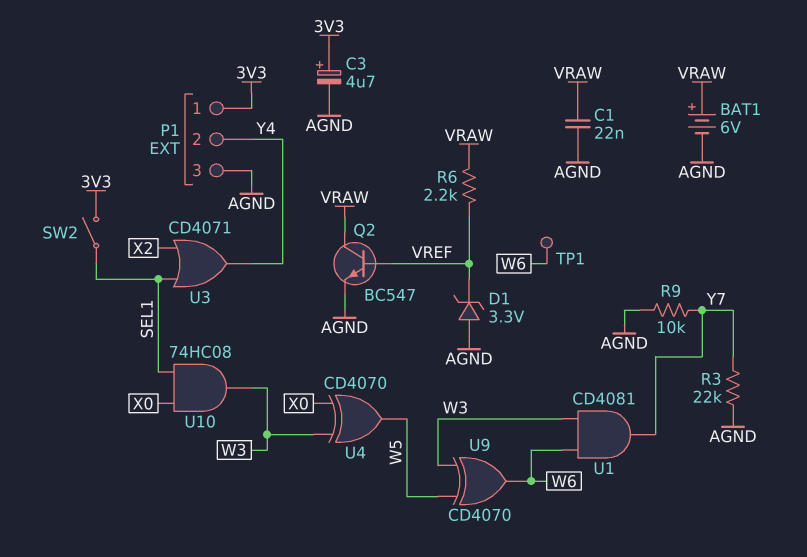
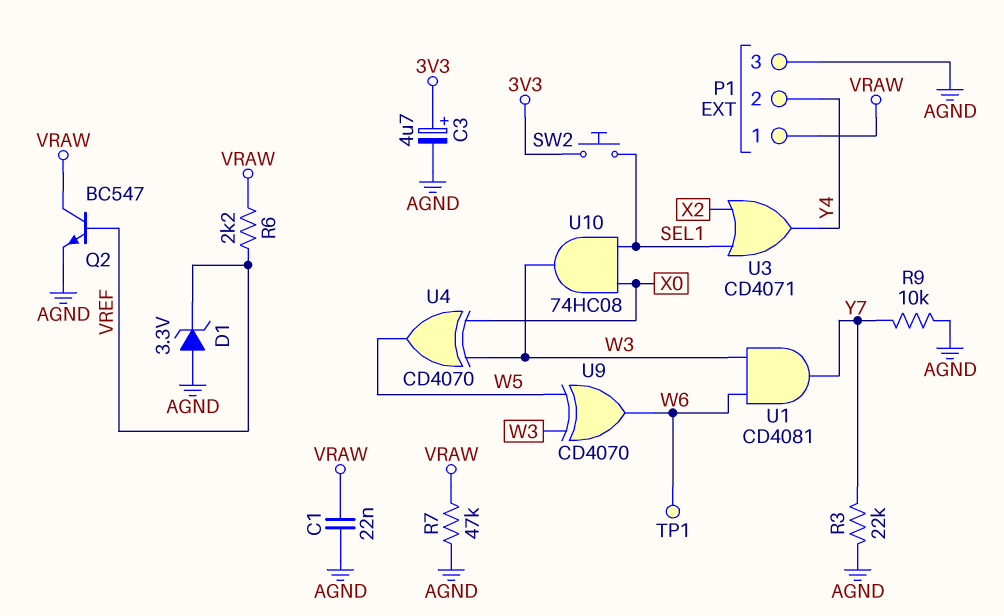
BAT1: 6V (plus VRAW, minus AGND) -> none
P1 pin 1: 3V3 -> VRAW
R7: none -> 47k (AGND, VRAW)
SW2: switch (3V3, SEL1) -> button (3V3, SEL1)

